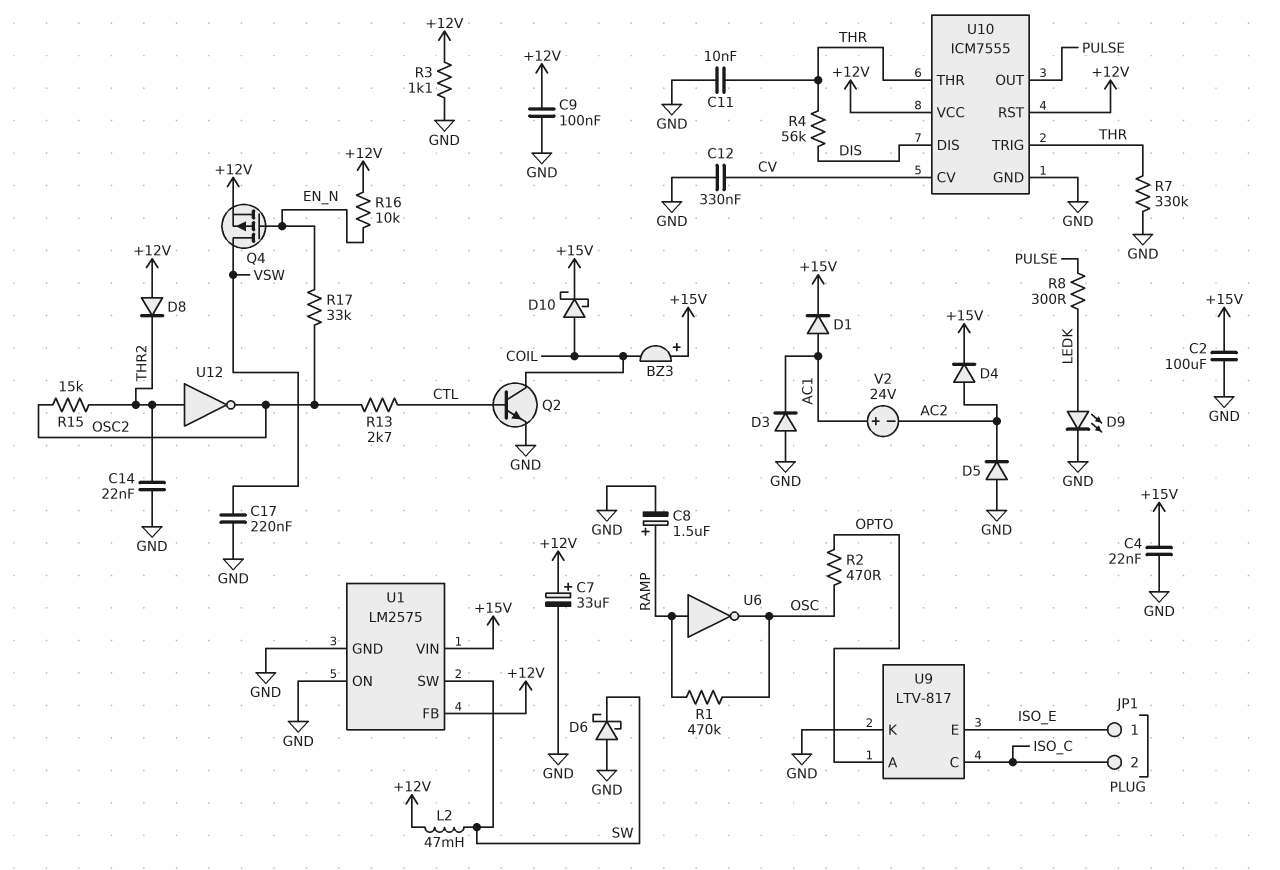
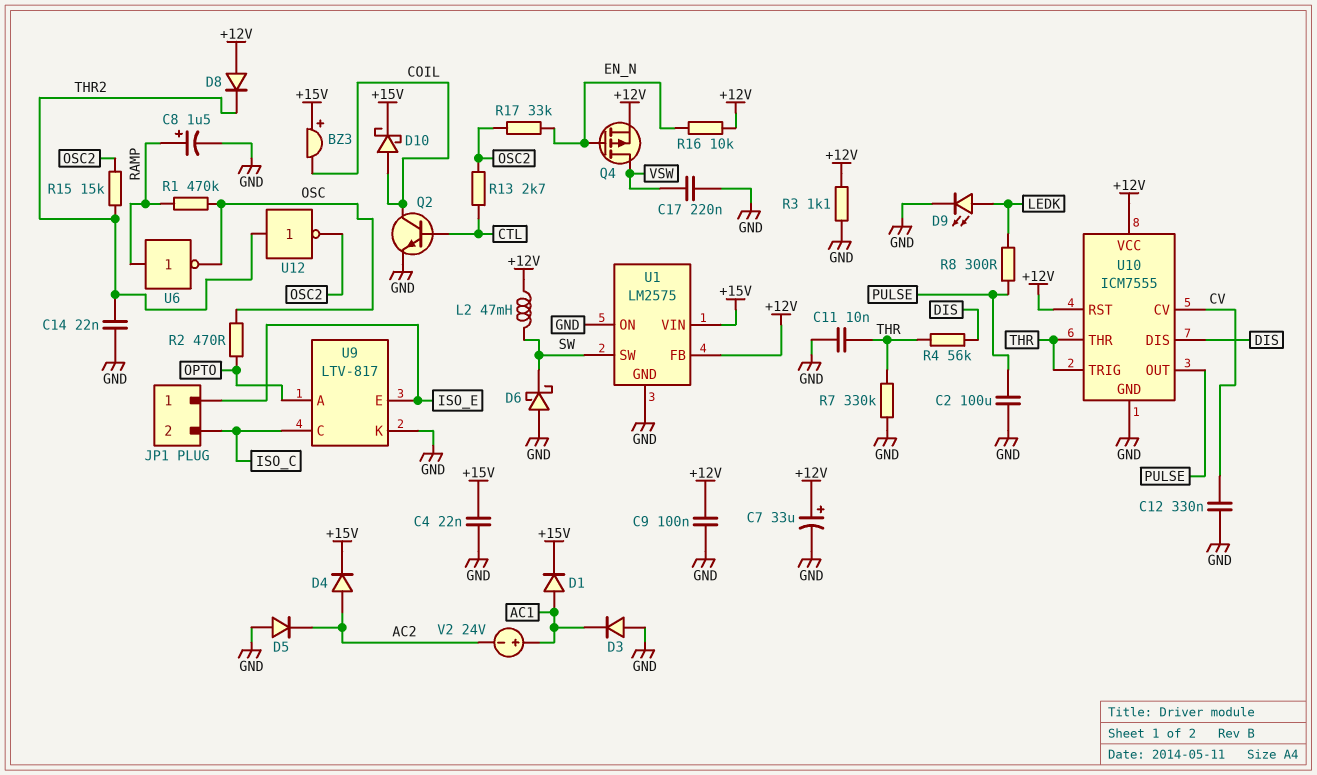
C2: 100uF (+15V, GND) -> 100uF (GND, PULSE)

